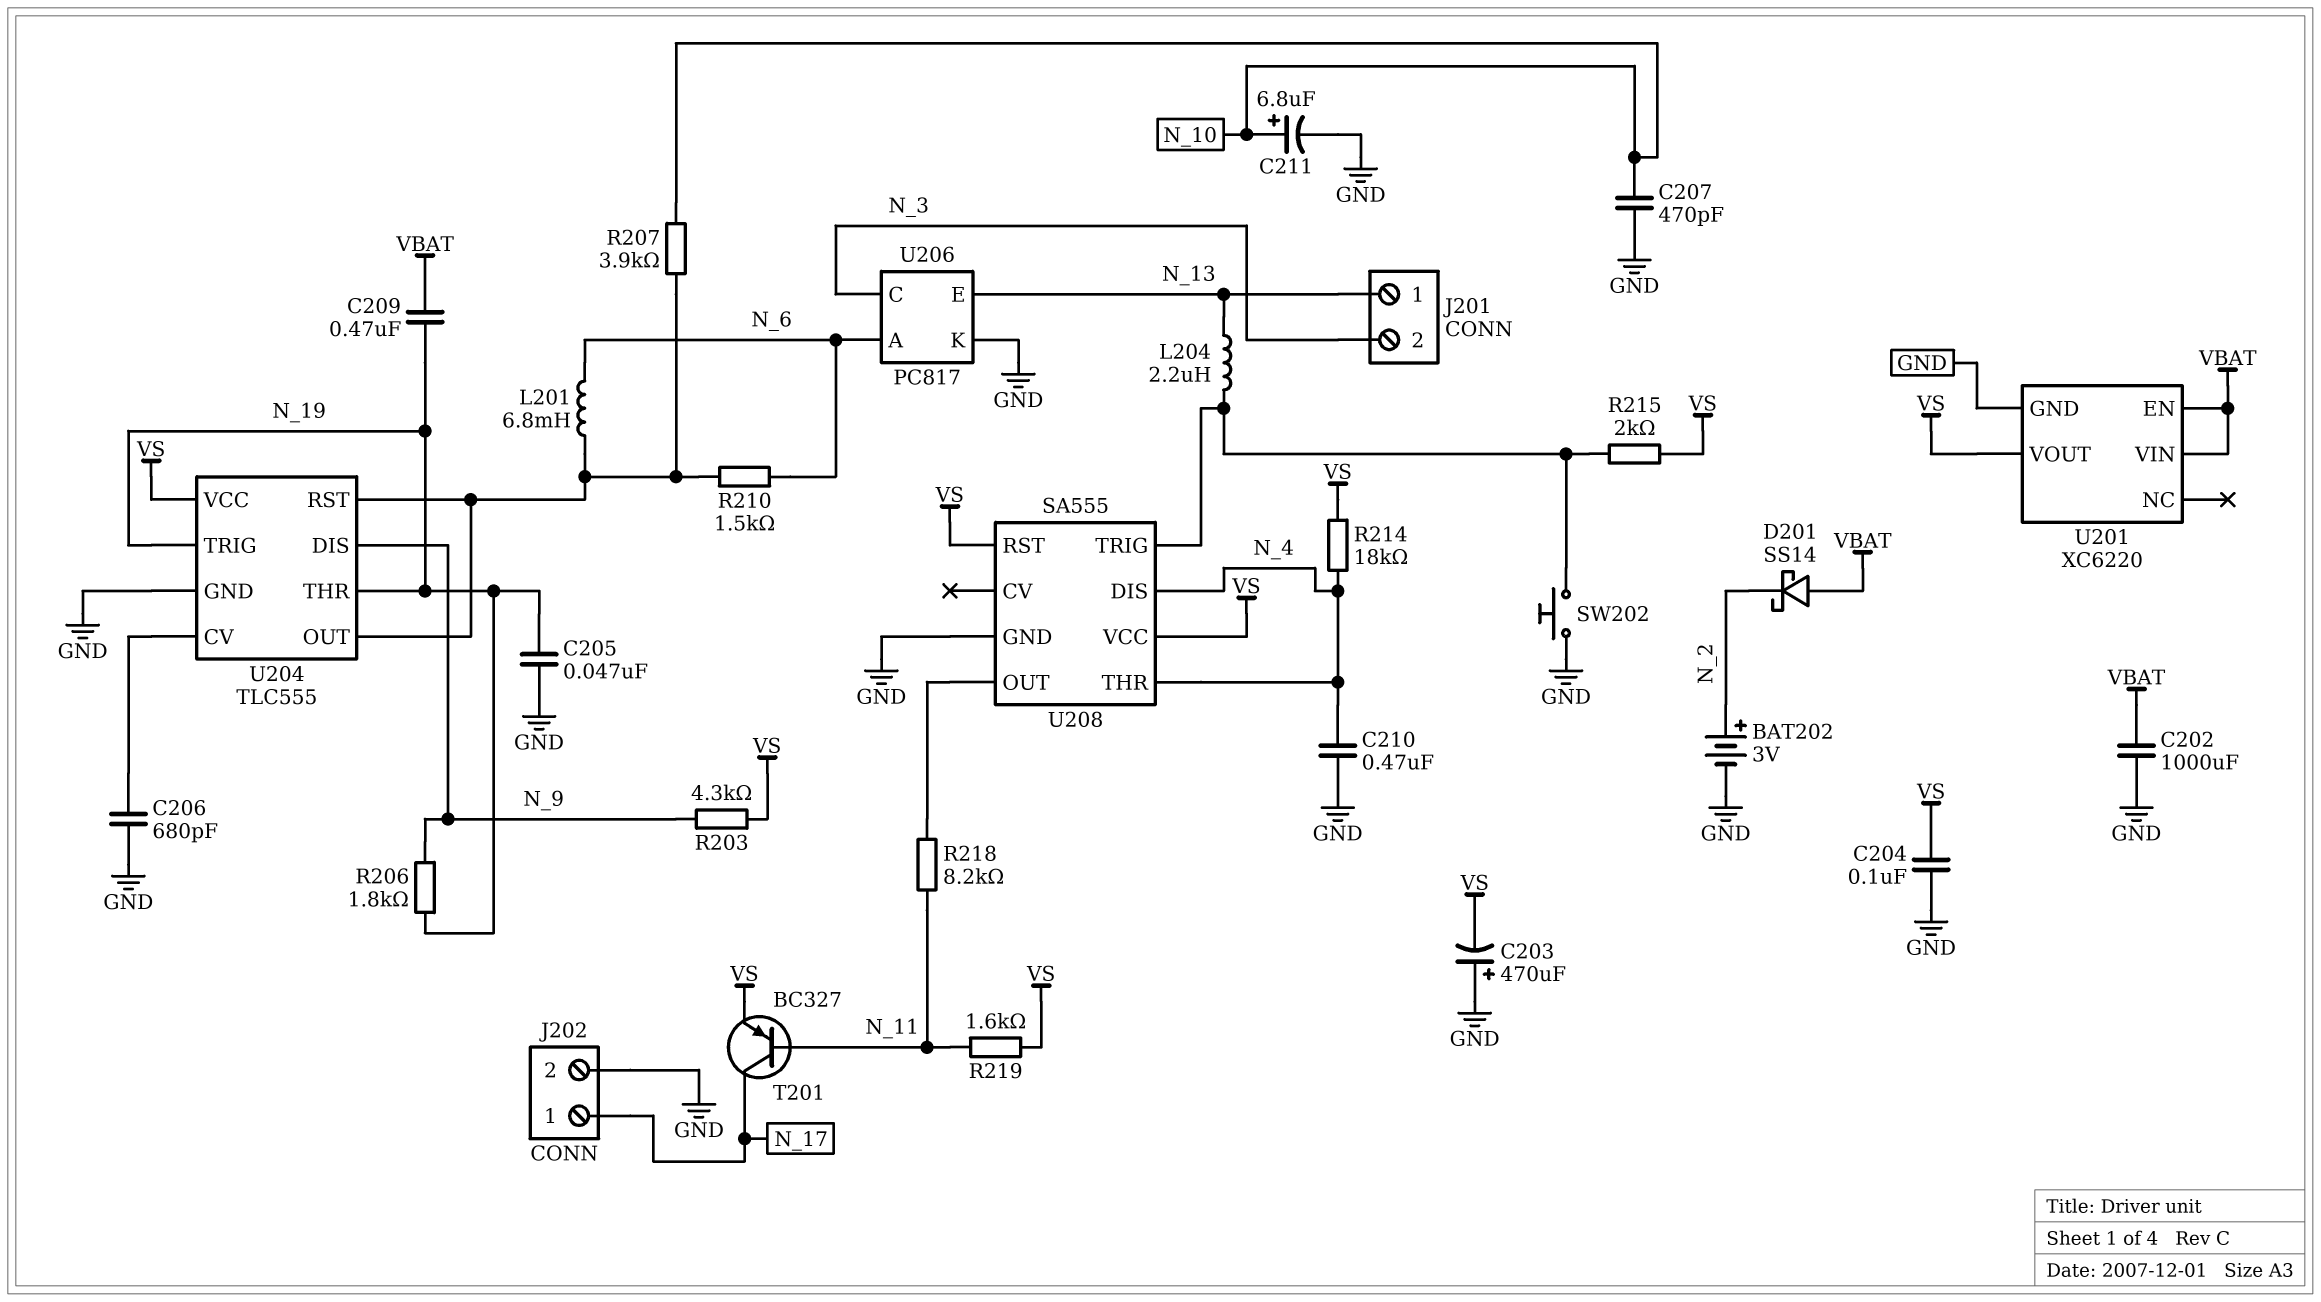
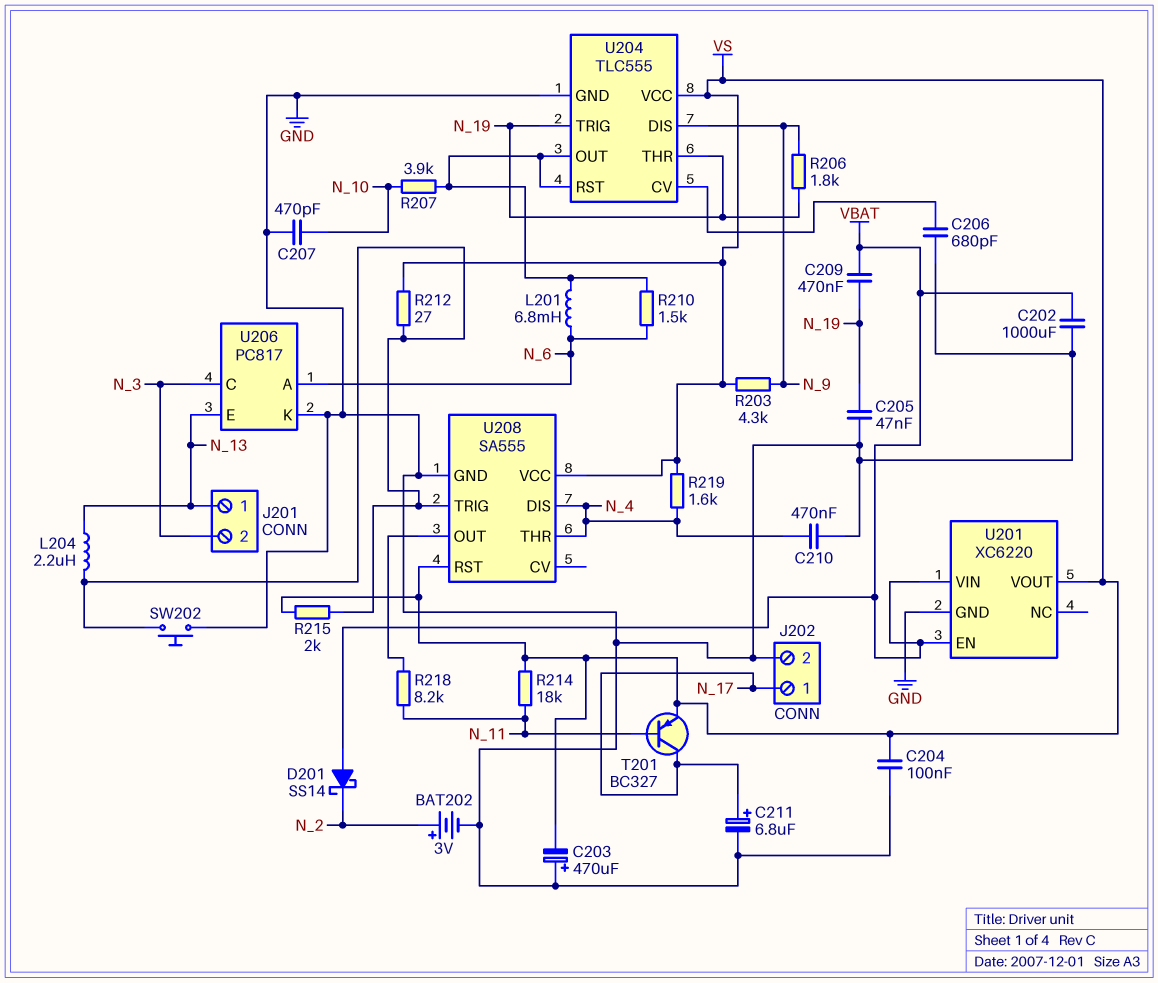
C211: 6.8uF (plus N_10, minus GND) -> 6.8uF (plus N_17, minus GND)
R212: none -> 27 (U208/TRIG, VS)
R214: 18k (N_4, VS) -> 18k (N_11, VS)
R219: 1.6k (N_11, VS) -> 1.6k (N_4, VS)

